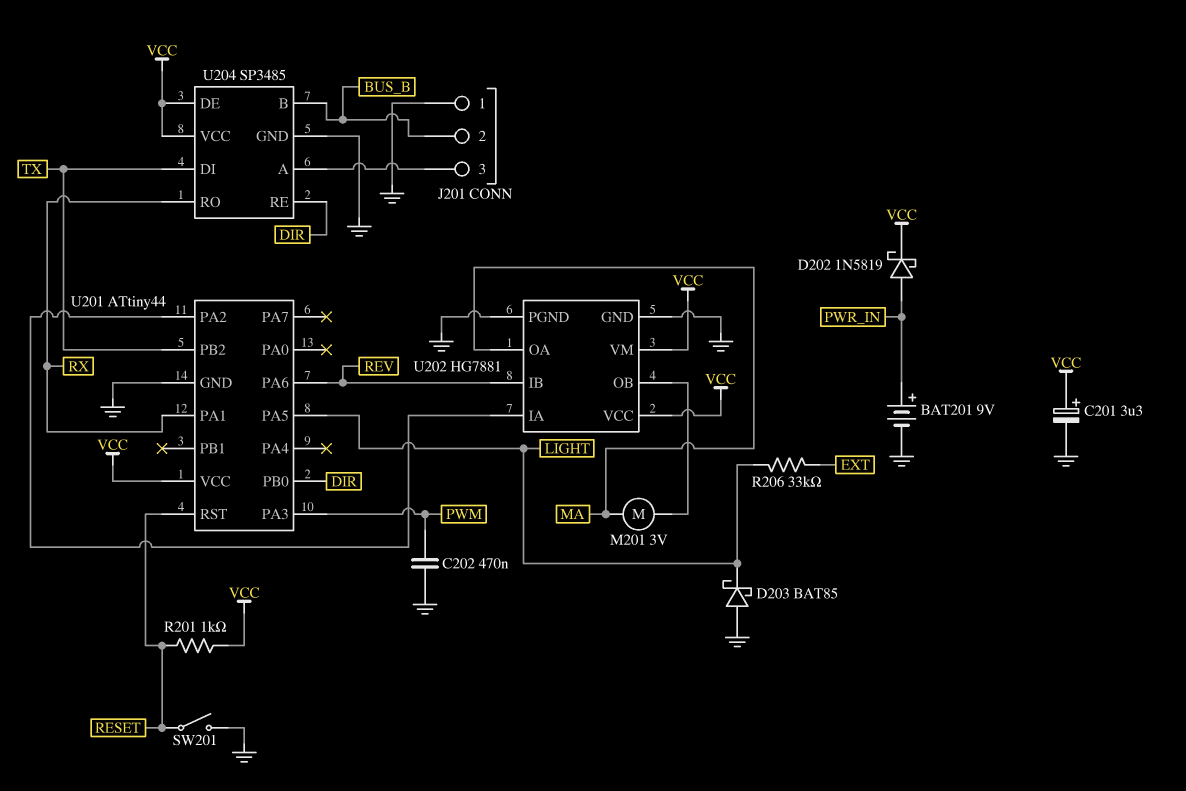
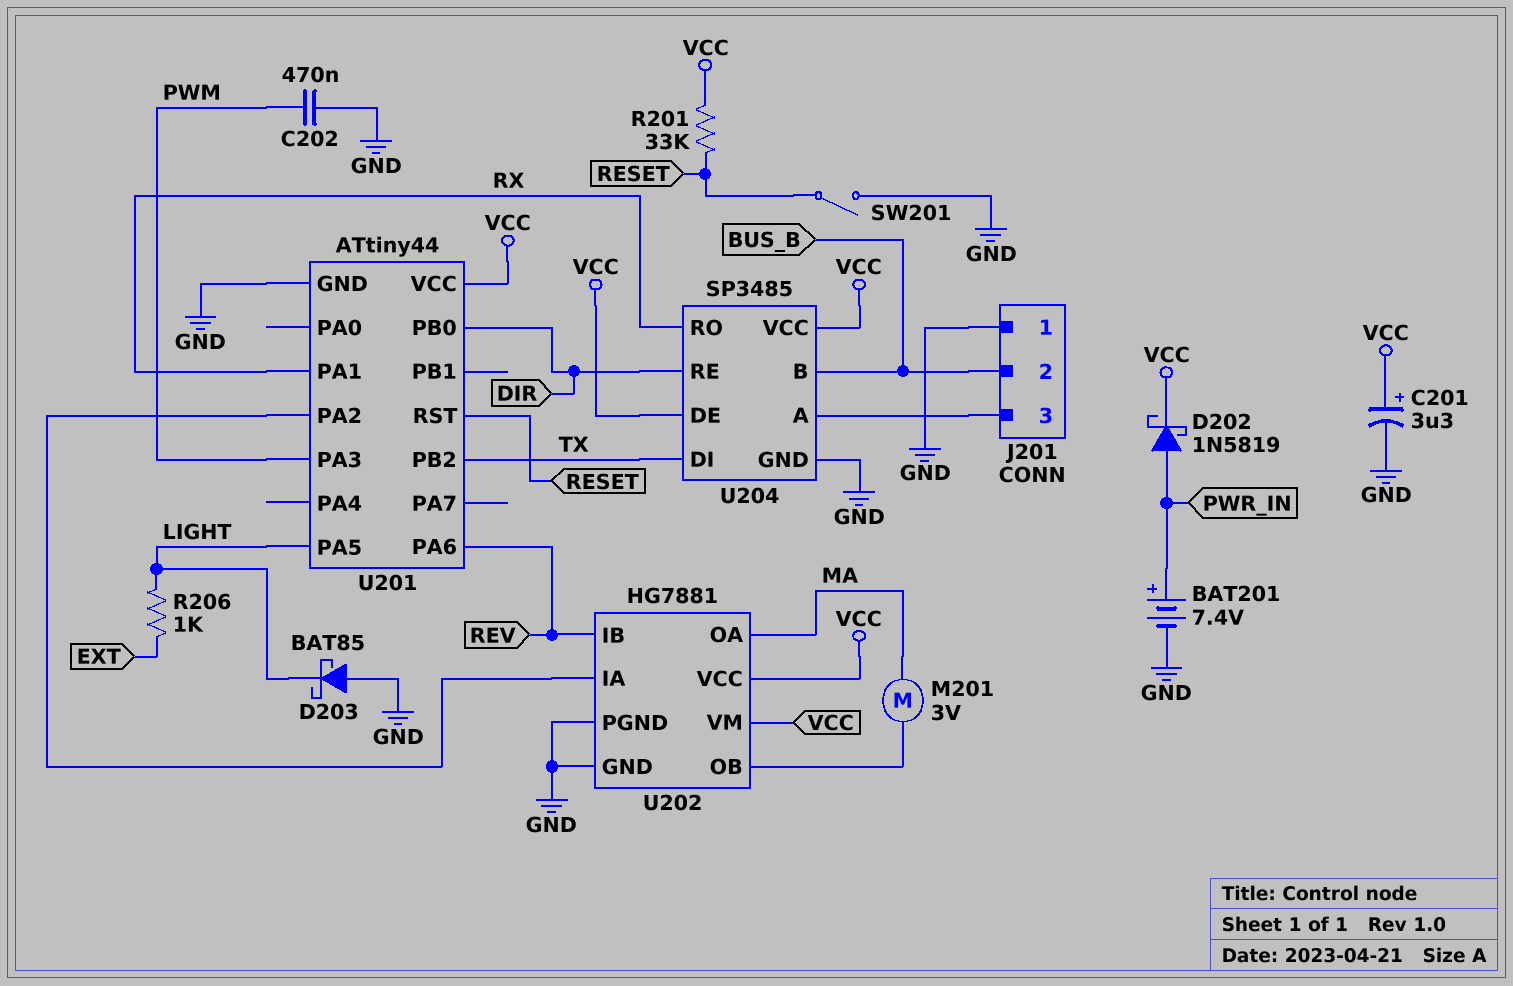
BAT201: 9V (plus PWR_IN, minus GND) -> 7.4V (plus PWR_IN, minus GND)
R201: 1k (RESET, VCC) -> 33k (RESET, VCC)
R206: 33k (EXT, LIGHT) -> 1k (EXT, LIGHT)

